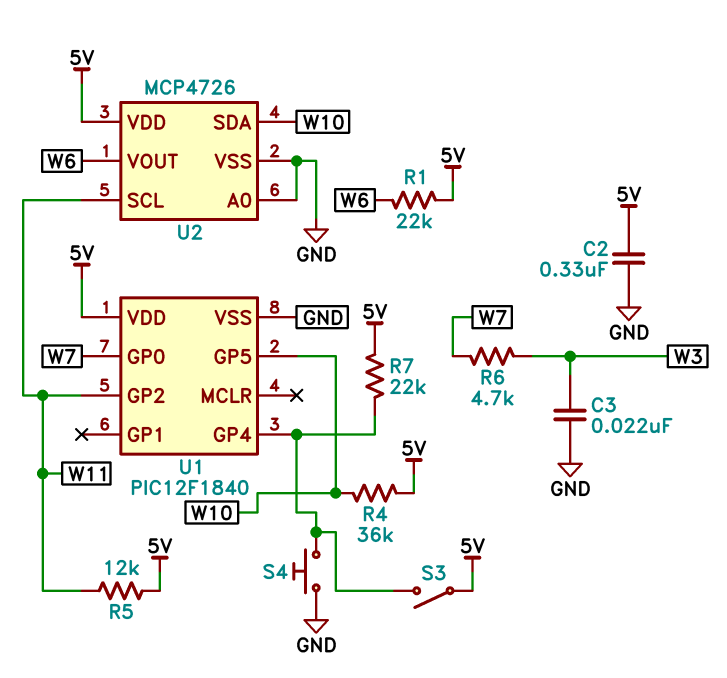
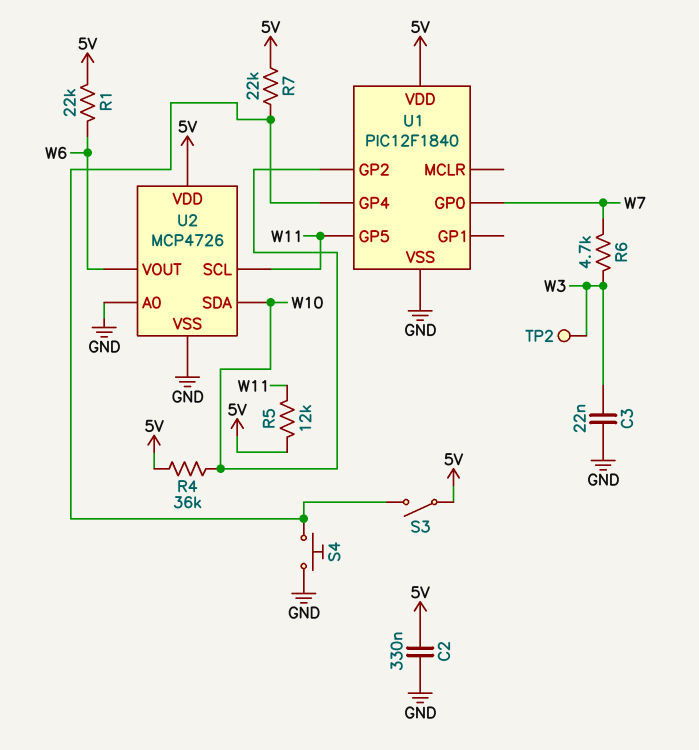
TP2: none -> test point (W3)
U1 pin GP2: W11 -> W10
U1 pin GP5: W10 -> W11

